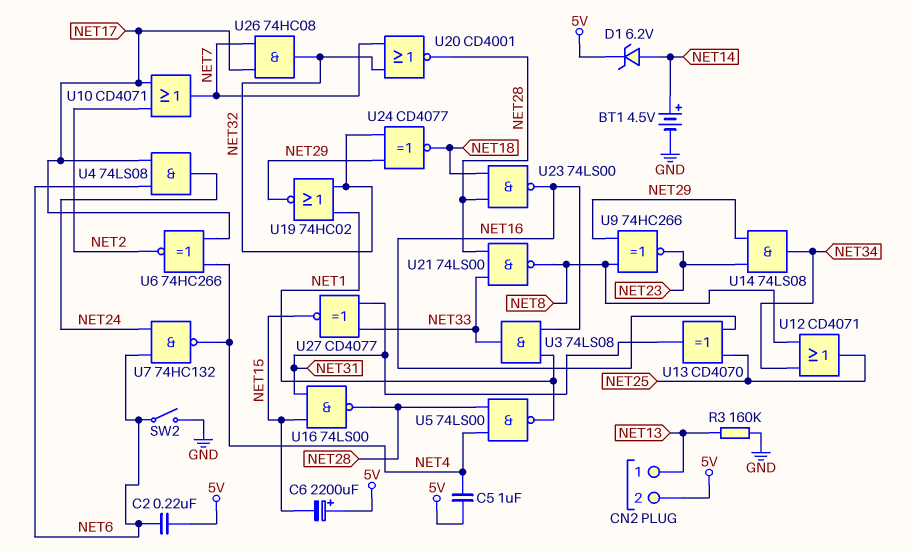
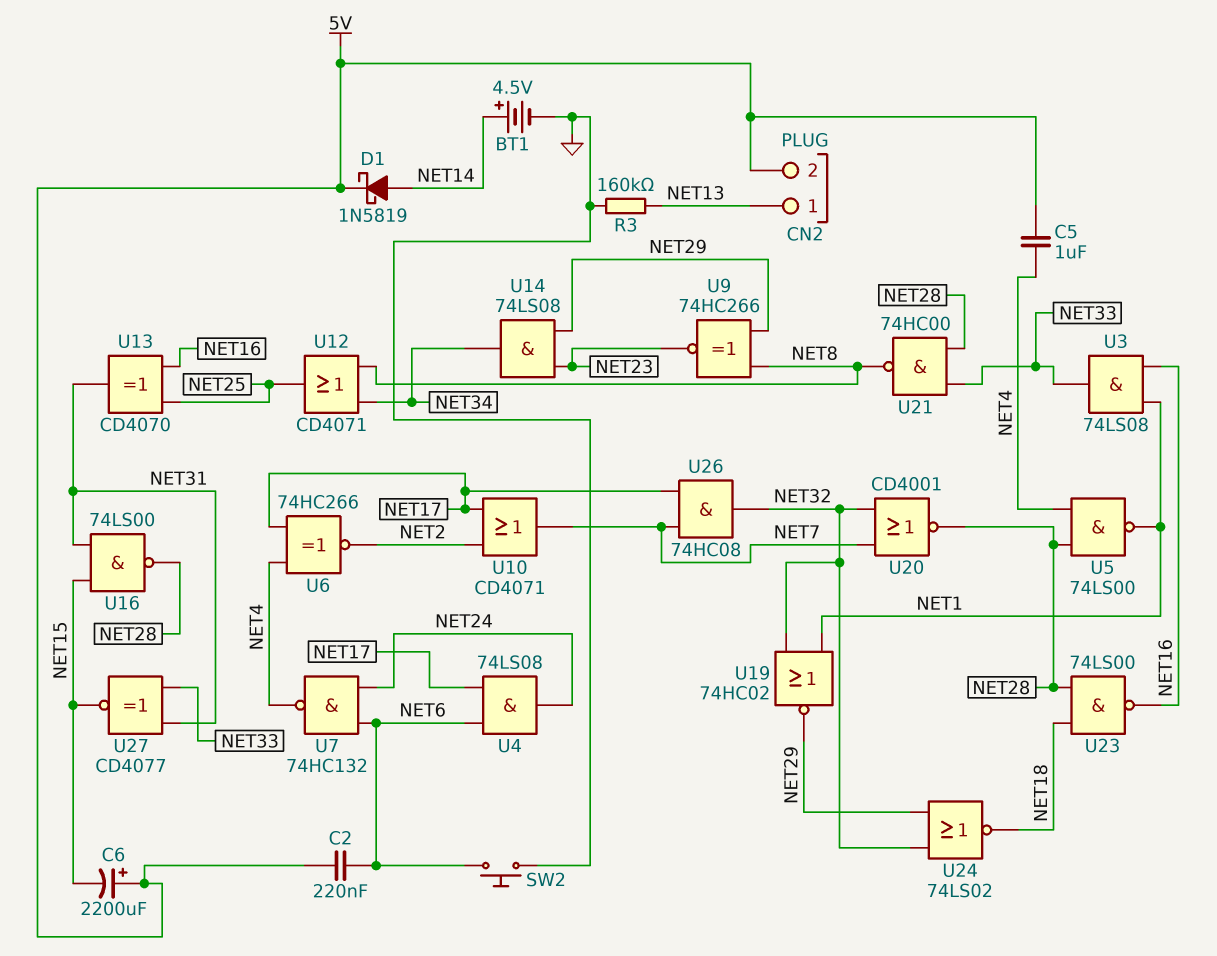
D1: zener 6.2V (A NET14, K 5V) -> schottky 1N5819 (A NET14, K 5V)
SW2: switch (GND, NET6) -> button (GND, NET6)
U21: NAND 74LS00 (in NET28, in NET33, out NET8) -> NAND 74HC00 (in NET28, in NET33, out NET8)
U24: XNOR CD4077 (in NET29, in NET32, out NET18) -> NOR 74LS02 (in NET29, in NET32, out NET18)

